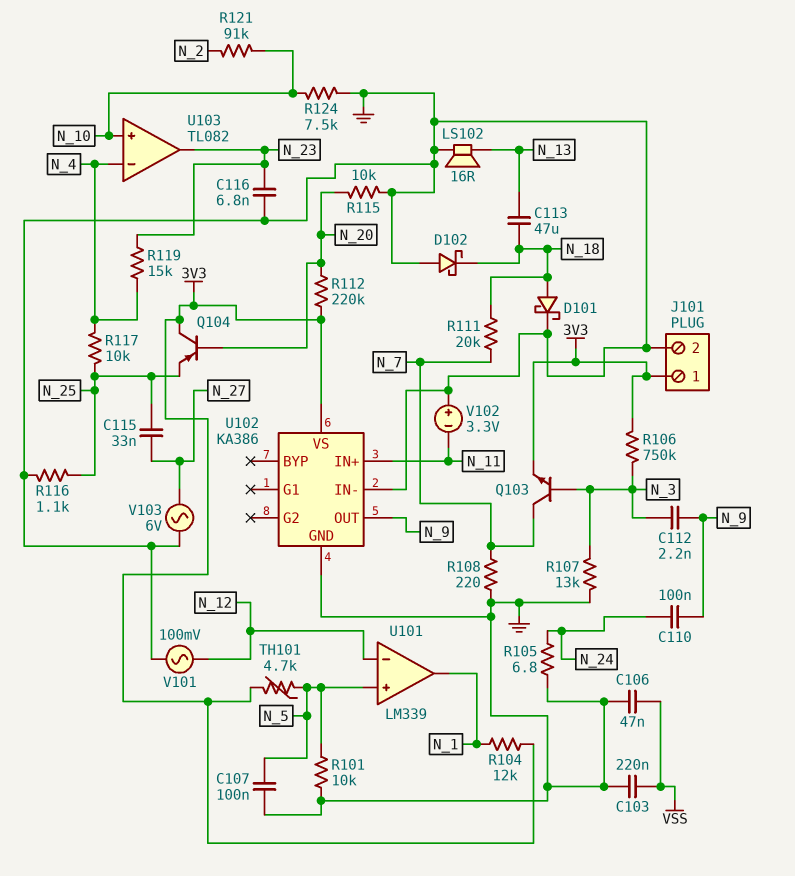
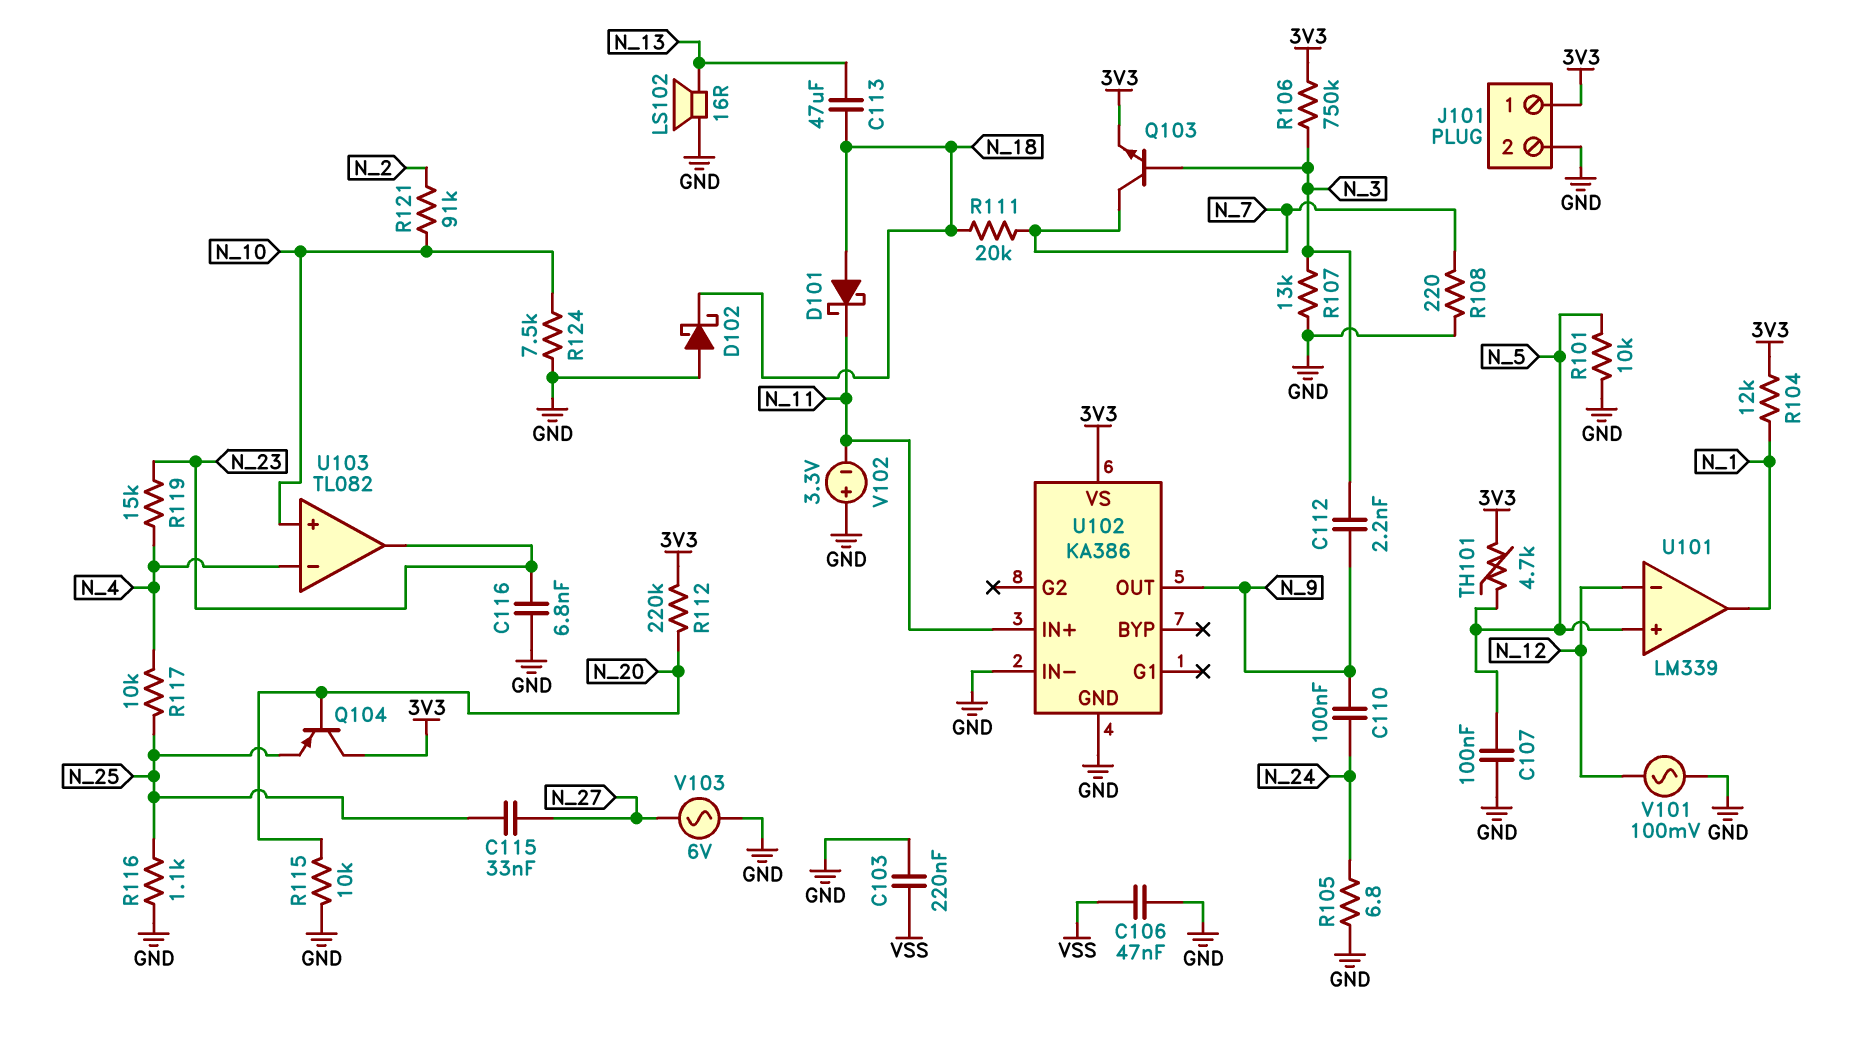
D101: schottky (A N_18, K GND) -> schottky (A N_18, K N_11)

